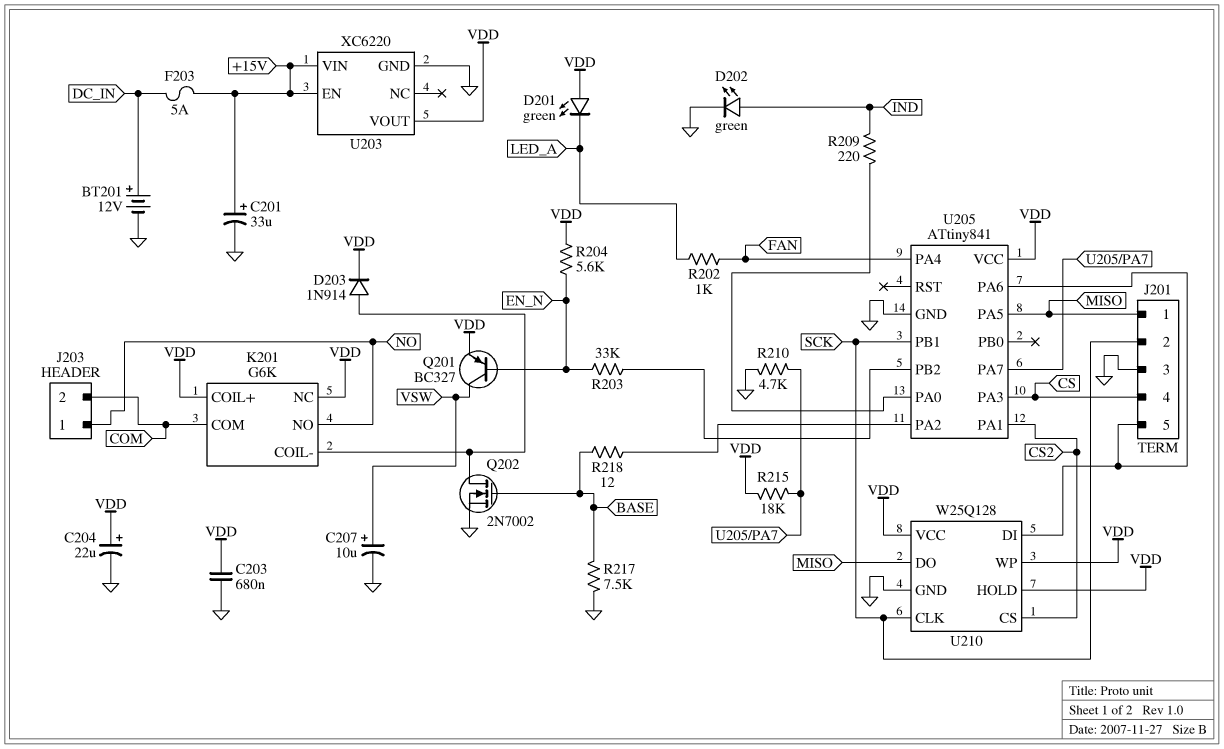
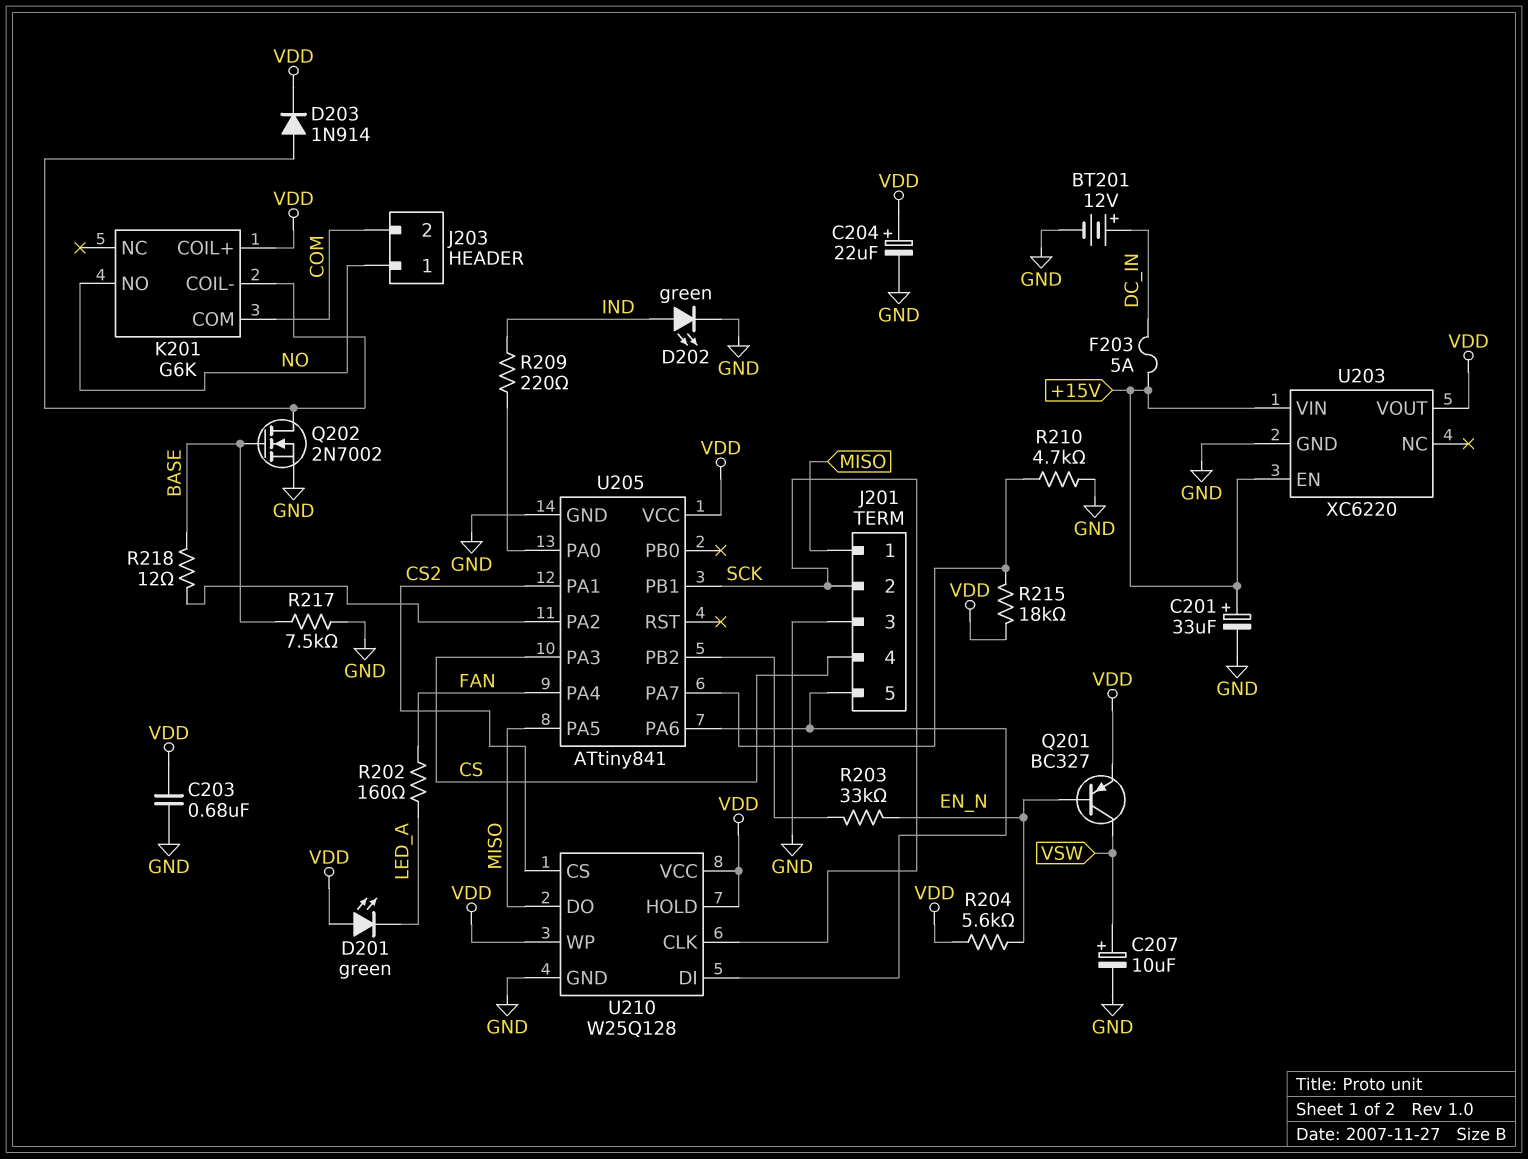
K201 pin NC: VDD -> none
R202: 1k (FAN, LED_A) -> 160 (FAN, LED_A)

